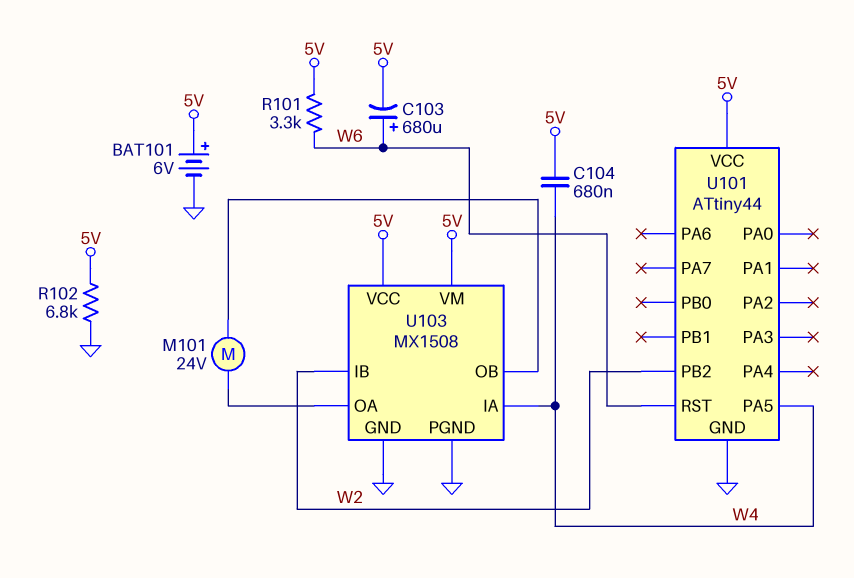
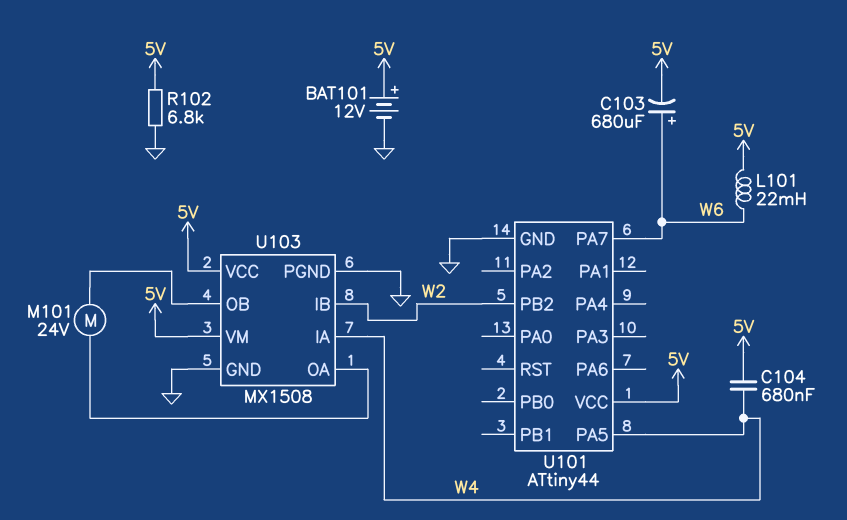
BAT101: 6V (plus 5V, minus GND) -> 12V (plus 5V, minus GND)
L101: none -> 22mH (5V, W6)
R101: 3.3k (5V, W6) -> none
U101 pin PA7: none -> W6
U101 pin RST: W6 -> none

